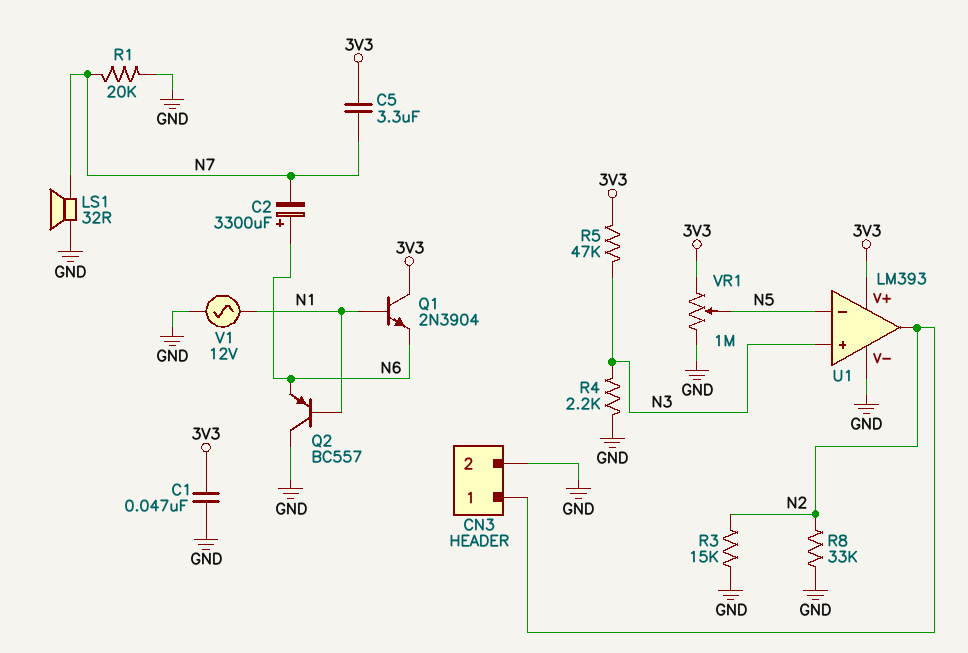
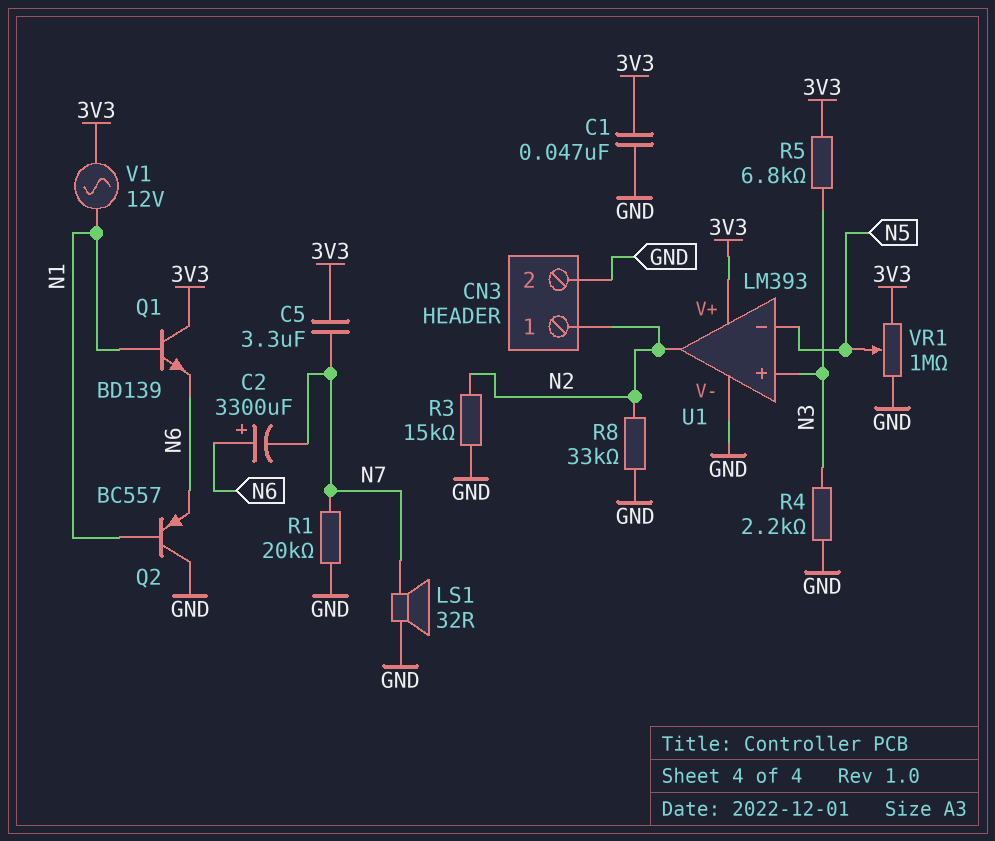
Q1: NPN 2N3904 (B N1, C 3V3, E N6) -> NPN BD139 (B N1, C 3V3, E N6)
R5: 47k (3V3, N3) -> 6.8k (3V3, N3)
V1: AC 12V (GND, N1) -> AC 12V (3V3, N1)

